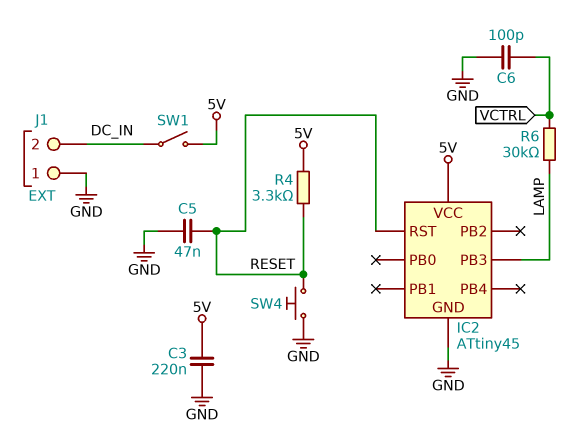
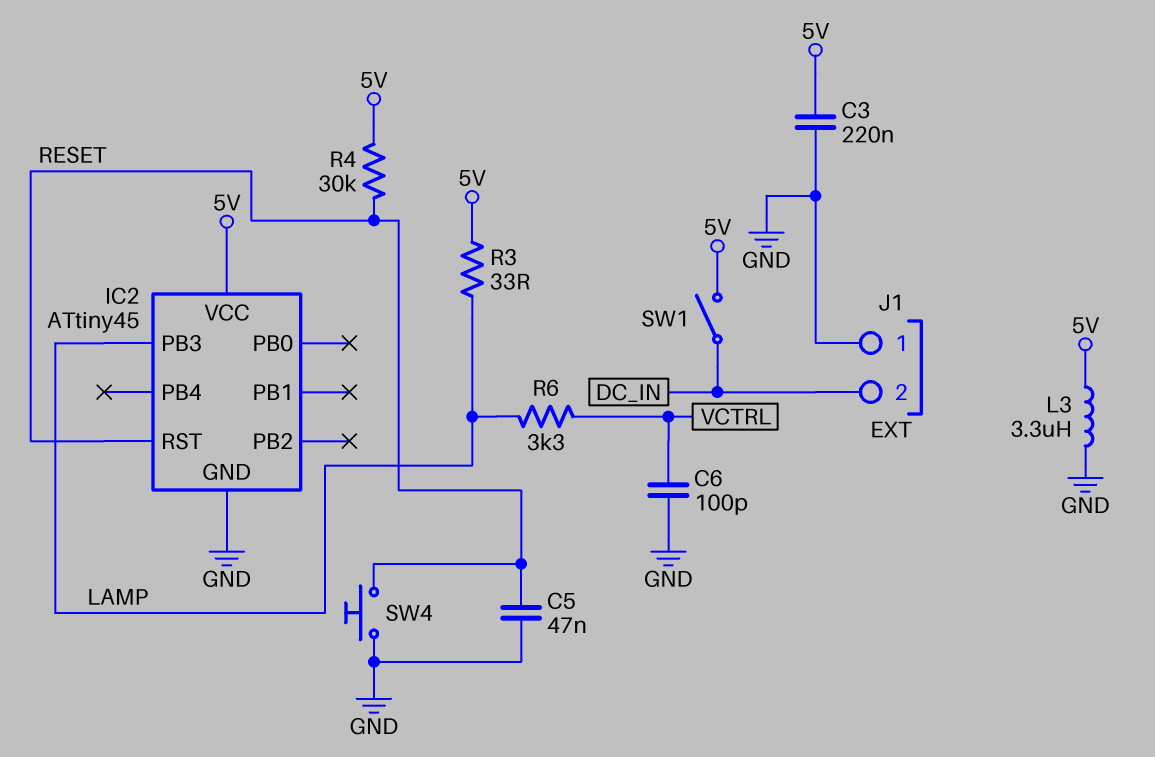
L3: none -> 3.3uH (5V, GND)
R3: none -> 33 (5V, LAMP)
R4: 3.3k (5V, RESET) -> 30k (5V, RESET)
R6: 30k (LAMP, VCTRL) -> 3.3k (LAMP, VCTRL)

